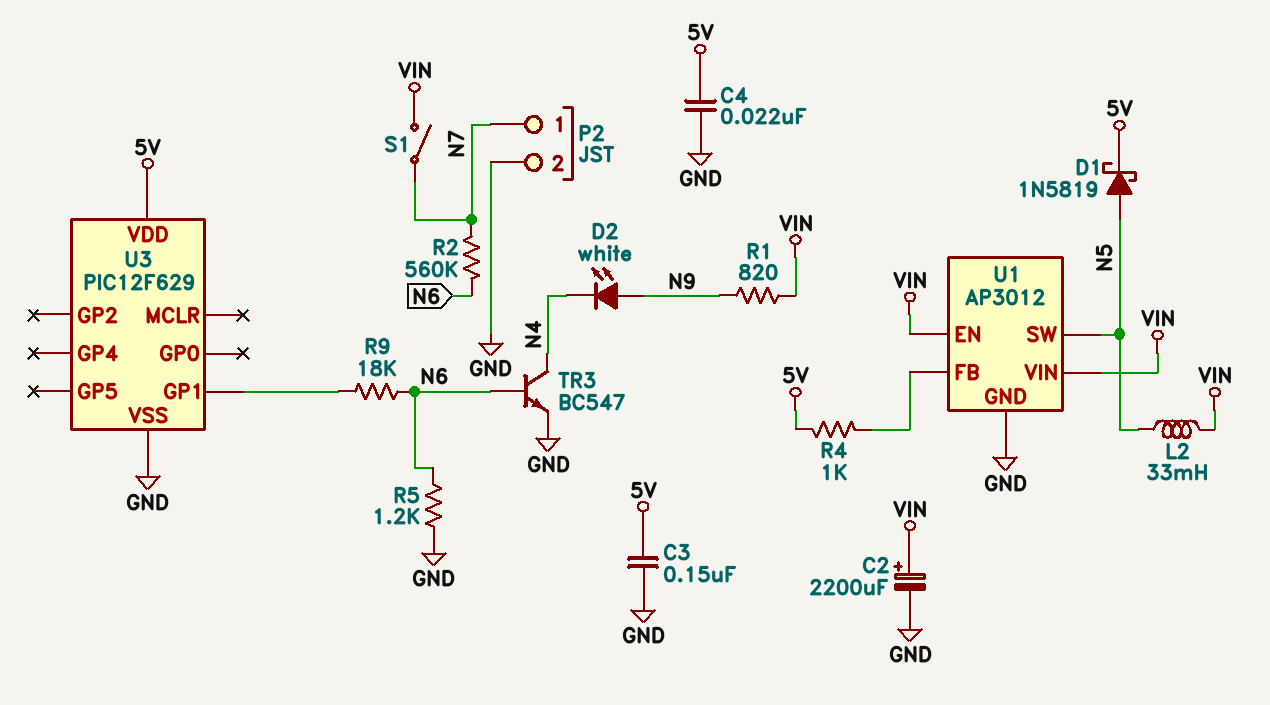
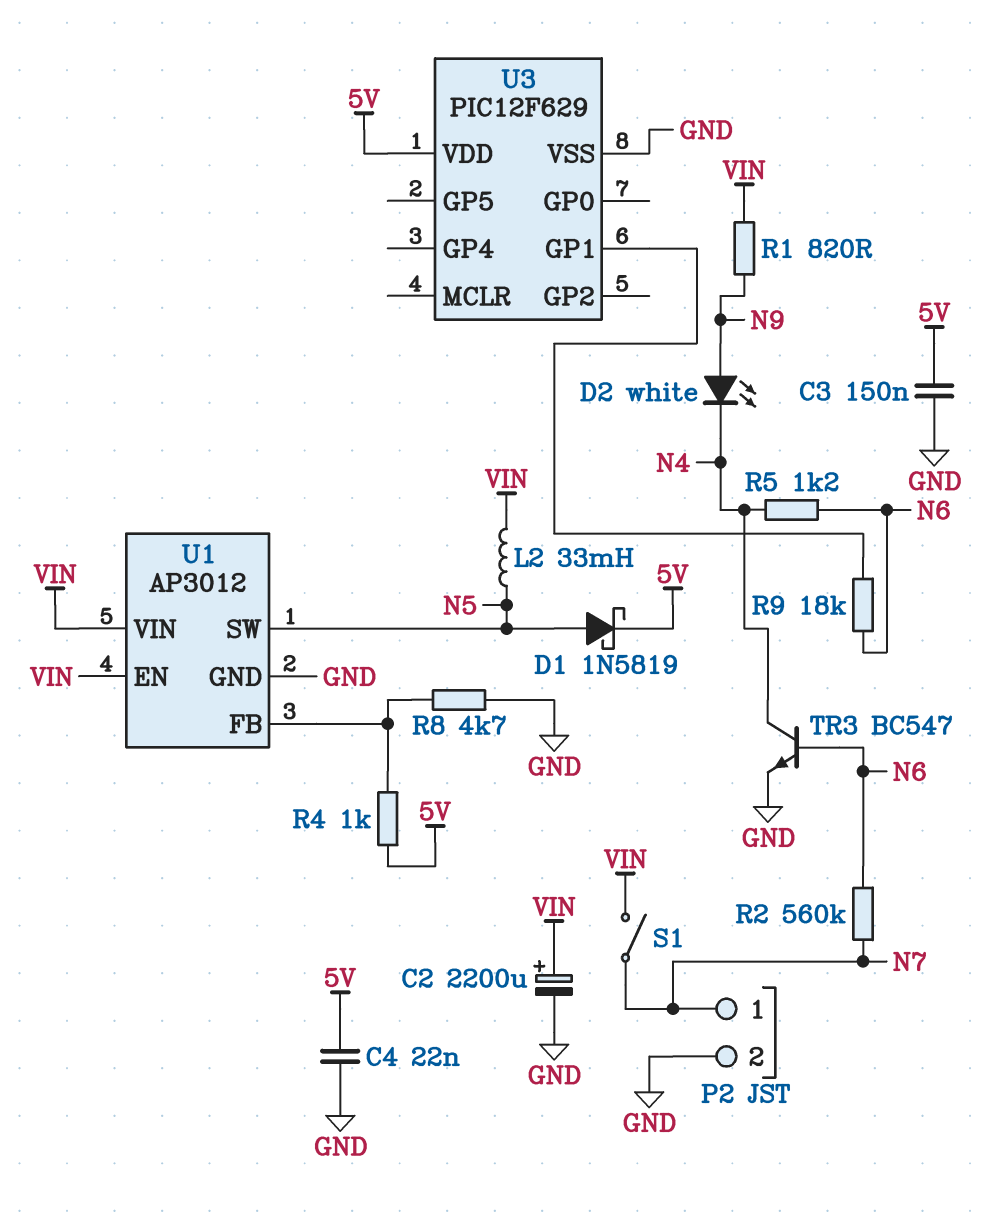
R5: 1.2k (GND, N6) -> 1.2k (N4, N6)
R8: none -> 4.7k (GND, U1/FB)

